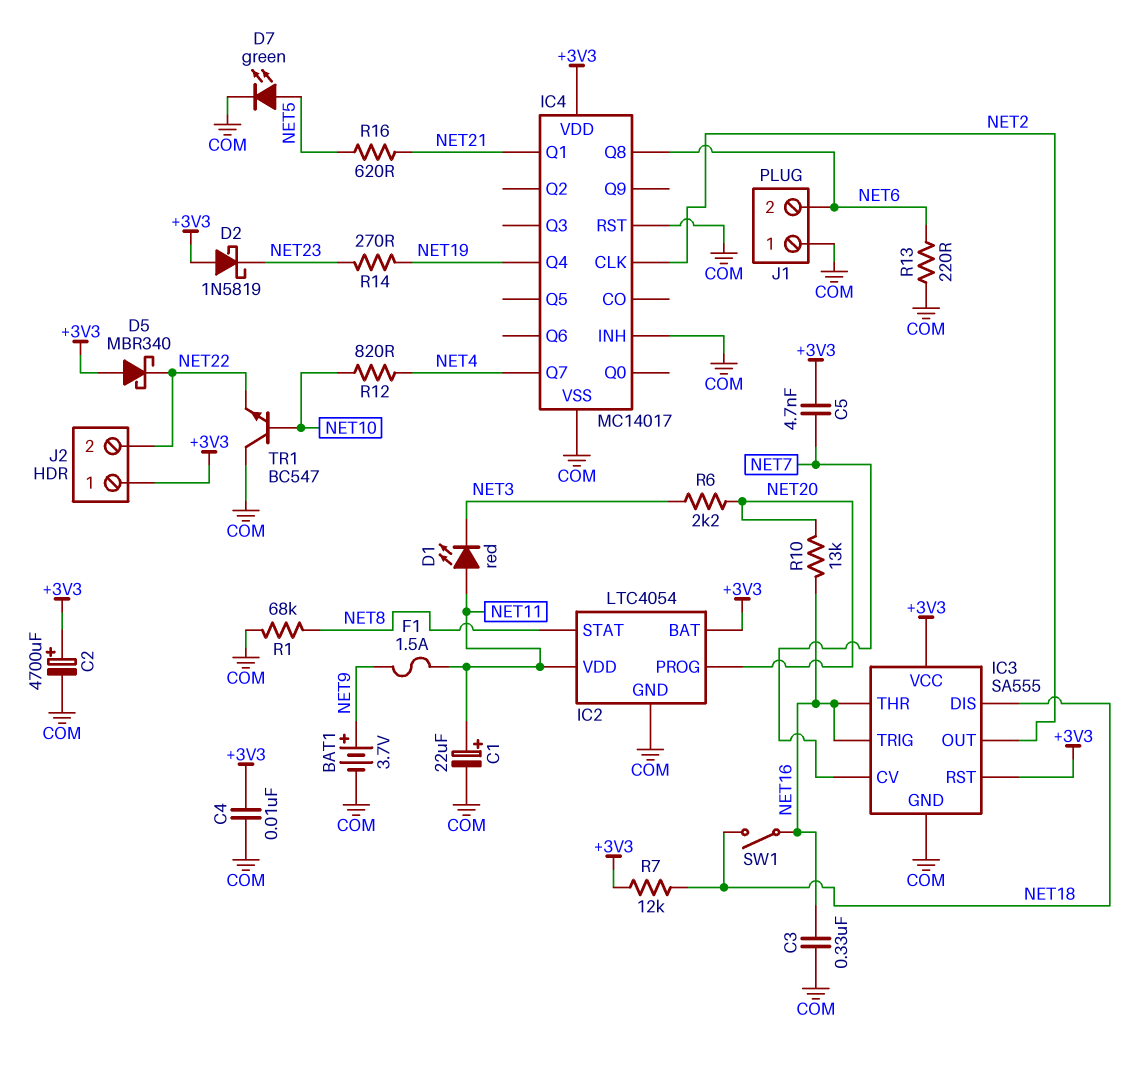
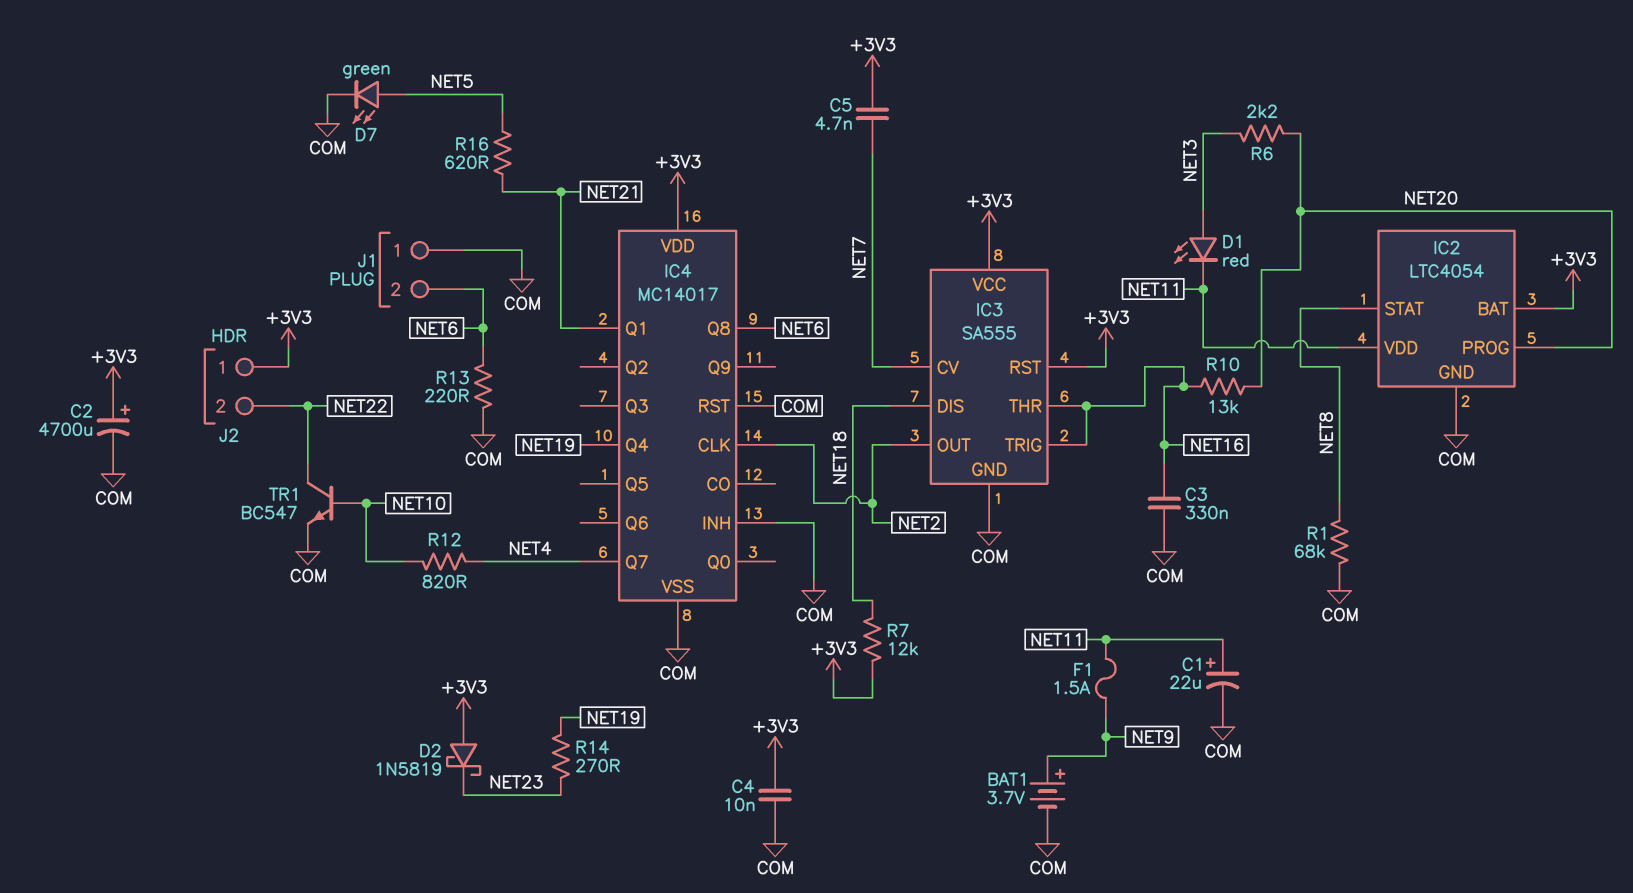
D1: LED red (A NET11, K NET3) -> LED red (A NET3, K NET11)
D5: schottky MBR340 (A +3V3, K NET22) -> none
SW1: switch (NET16, NET18) -> none
TR1: NPN BC547 (B NET10, C COM, E NET22) -> NPN BC547 (B NET10, C NET22, E COM)

